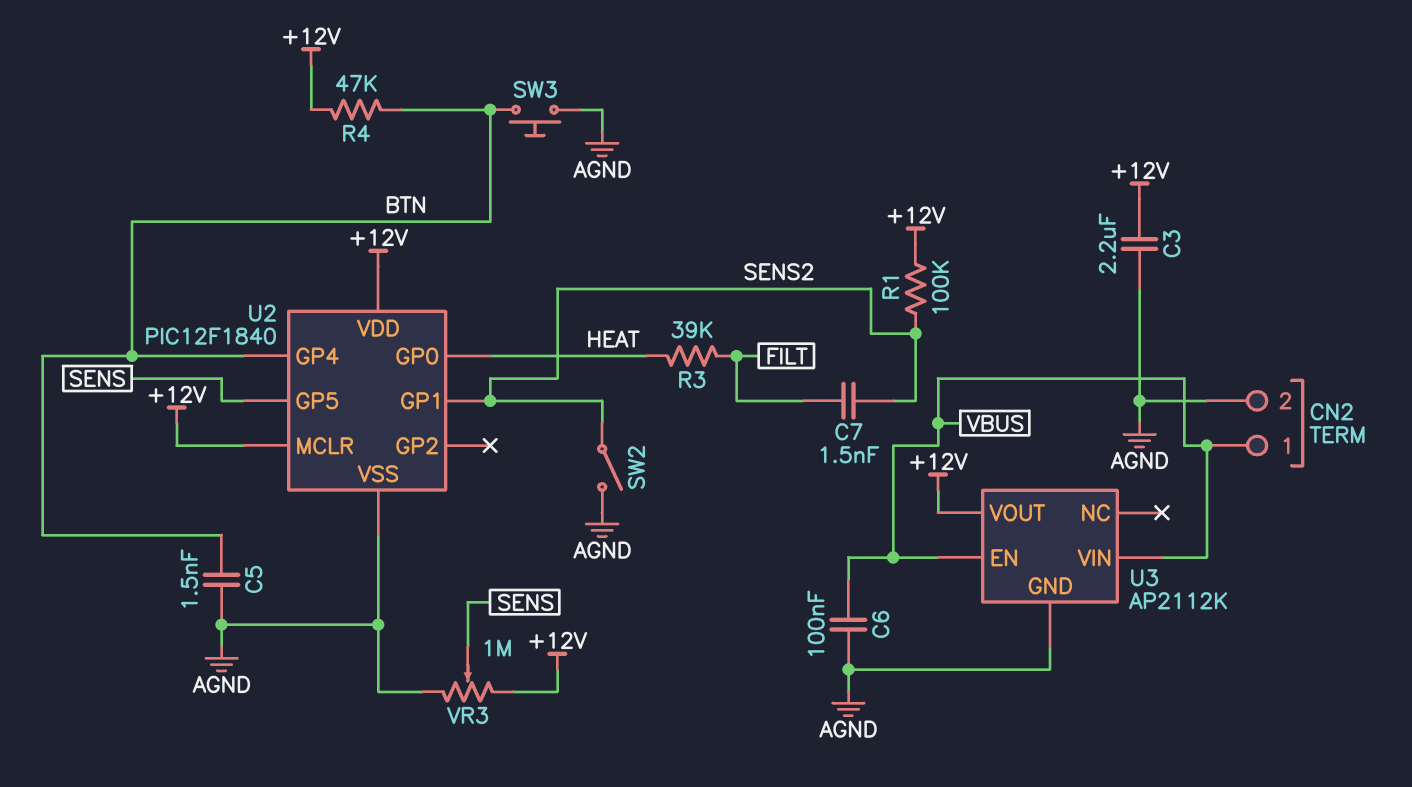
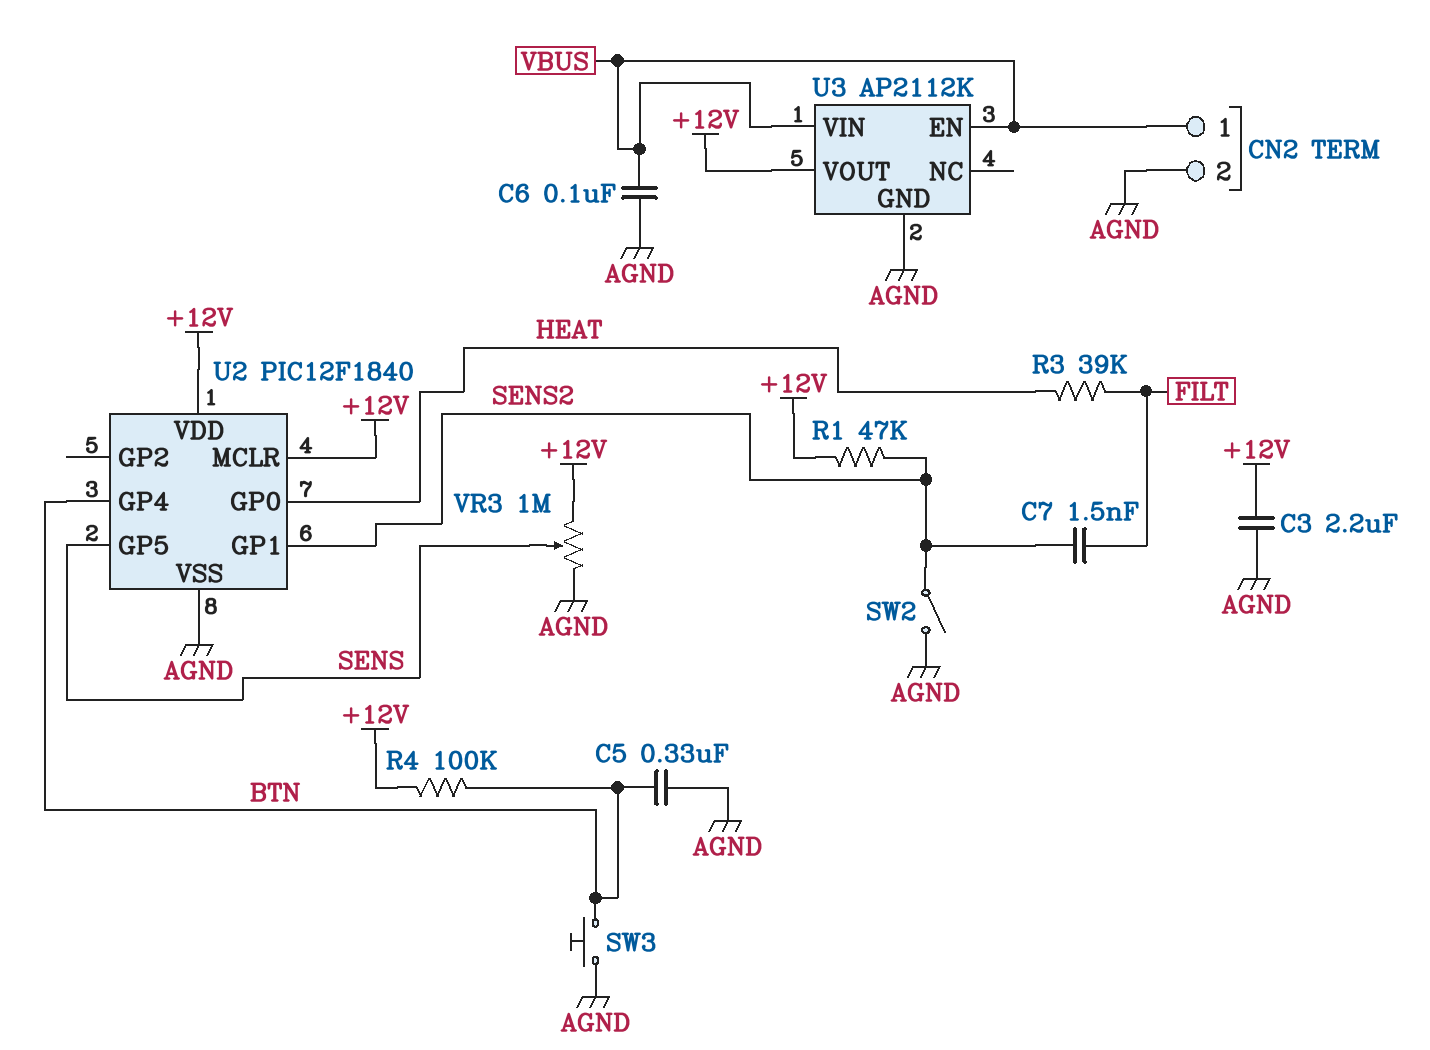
C5: 1.5nF (AGND, BTN) -> 330nF (AGND, BTN)
R1: 100k (+12V, SENS2) -> 47k (+12V, SENS2)
R4: 47k (+12V, BTN) -> 100k (+12V, BTN)

